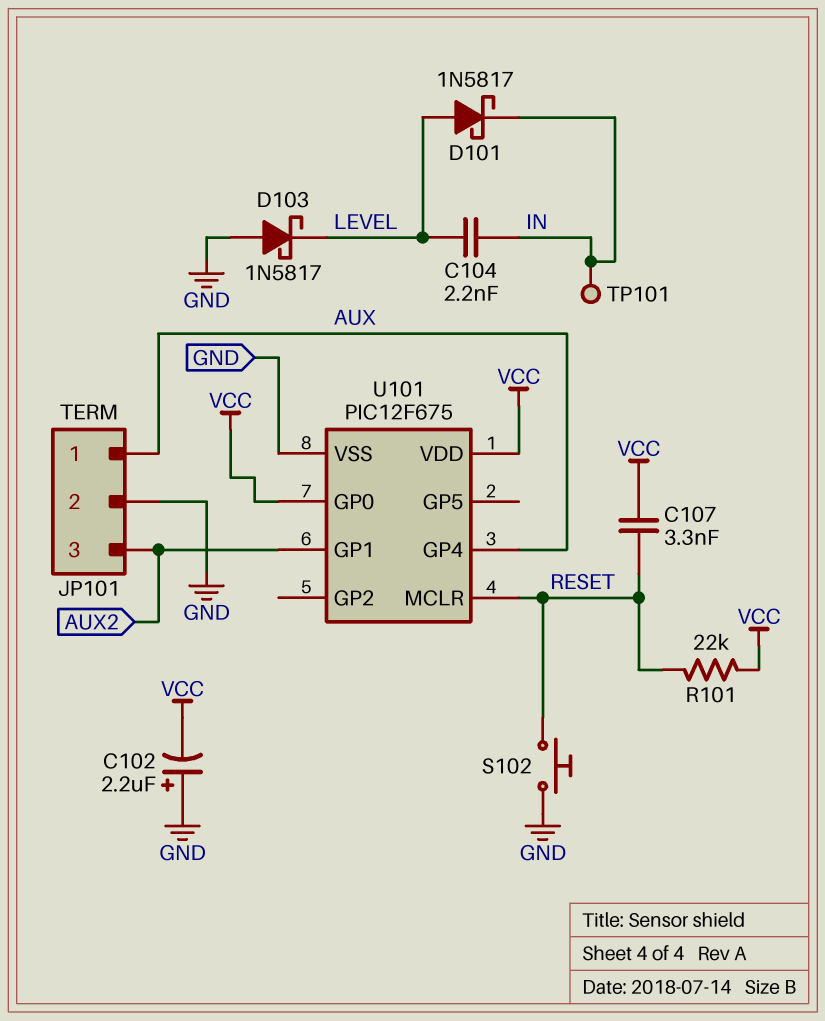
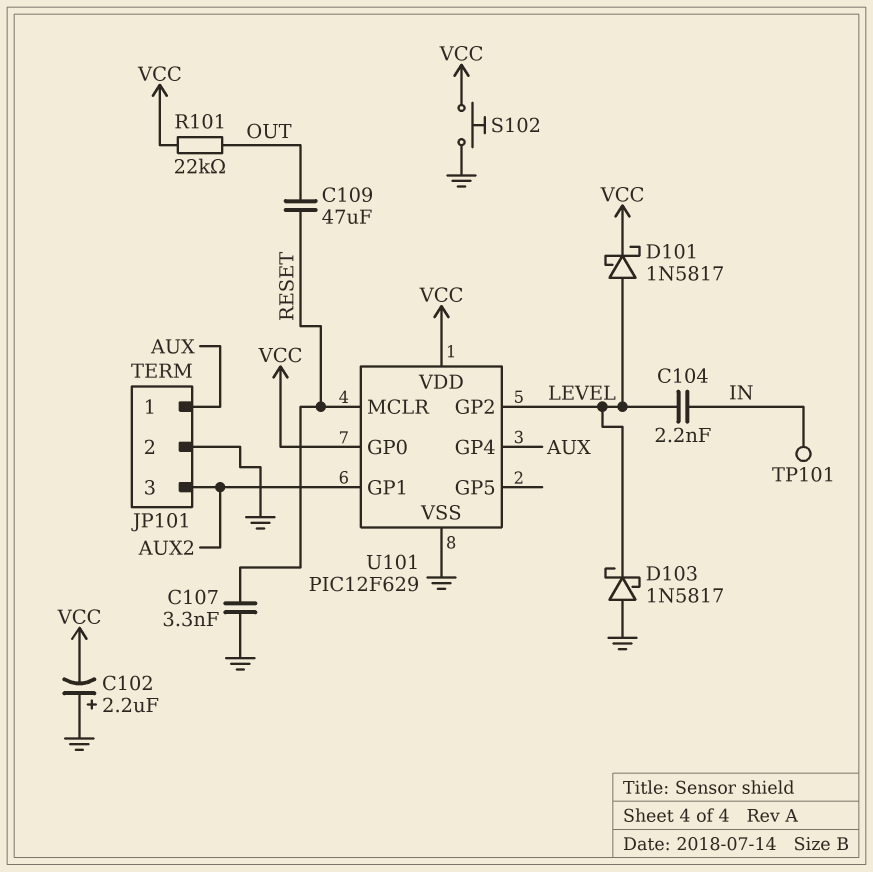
C107: 3.3nF (RESET, VCC) -> 3.3nF (GND, RESET)
C109: none -> 47uF (OUT, RESET)
D101: schottky 1N5817 (A LEVEL, K IN) -> schottky 1N5817 (A LEVEL, K VCC)
R101: 22k (RESET, VCC) -> 22k (OUT, VCC)
S102: button (GND, RESET) -> button (GND, VCC)
U101: PIC12F675 -> PIC12F629
U101 pin GP2: none -> LEVEL

